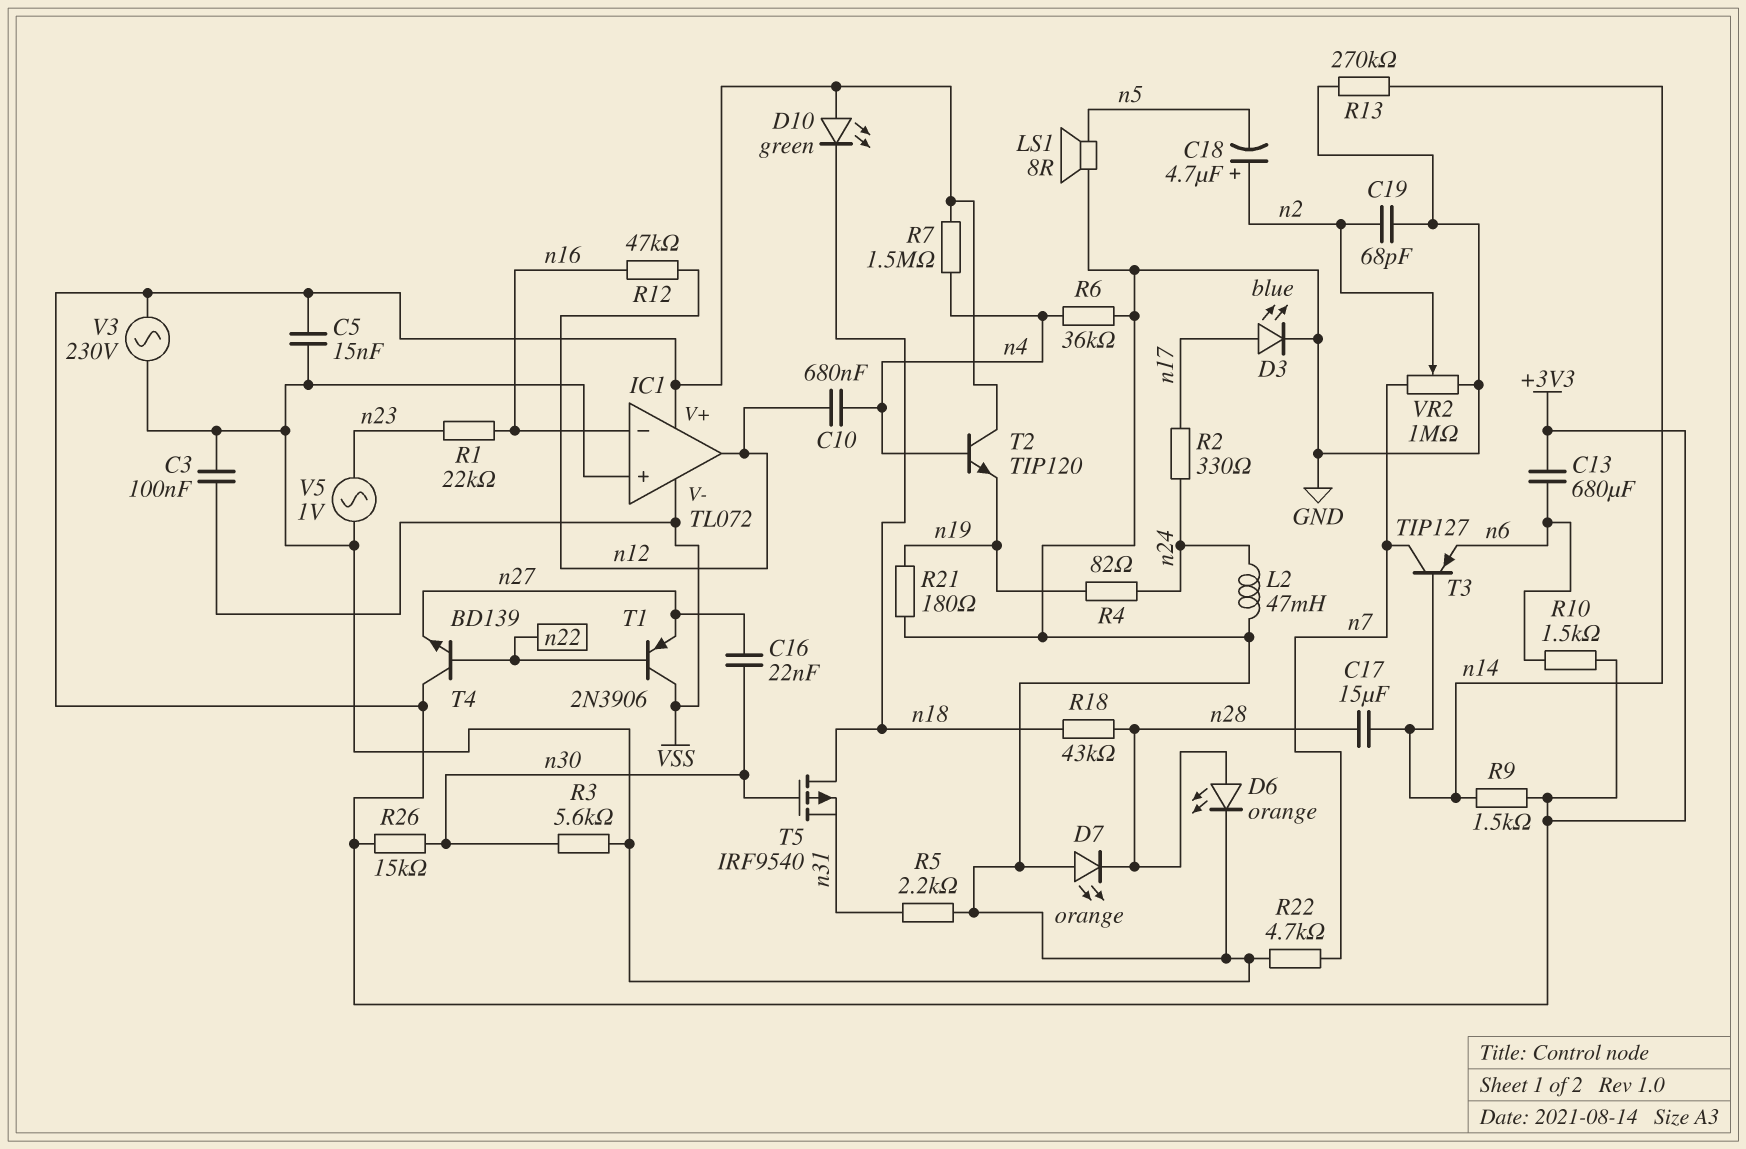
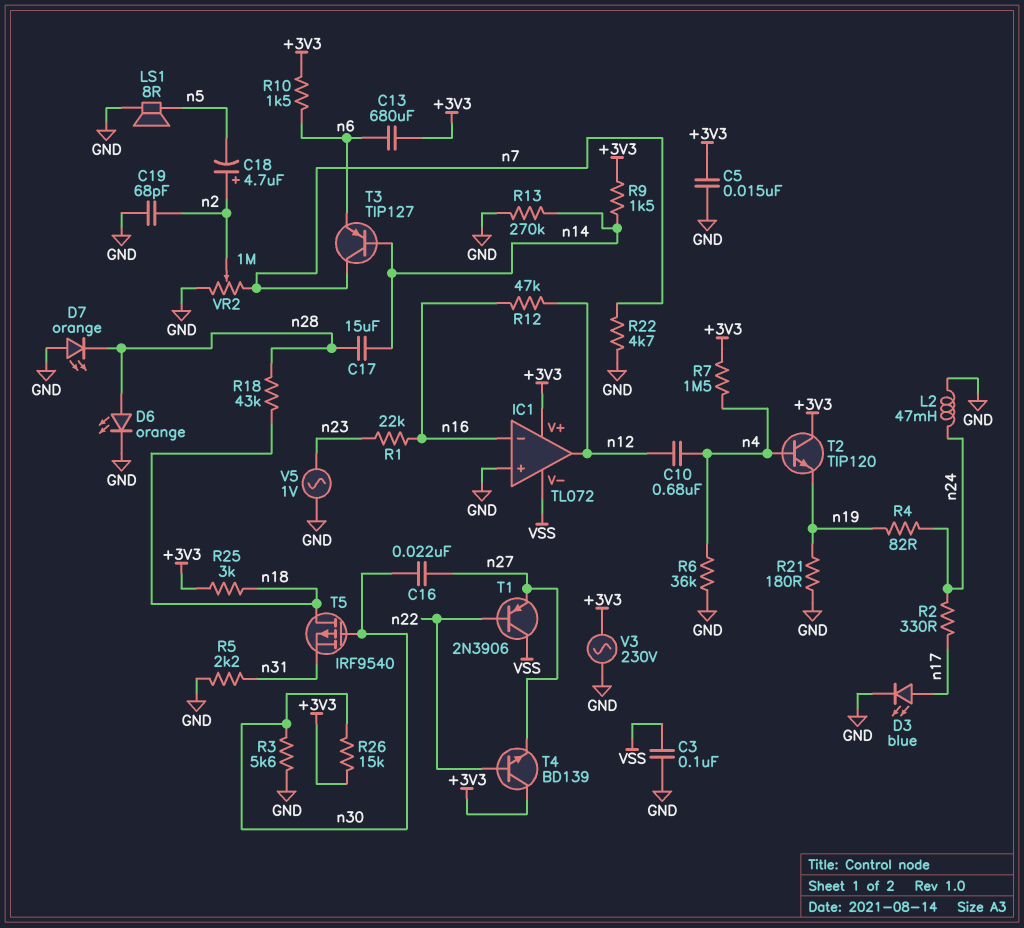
D10: LED green (A +3V3, K n18) -> none
R25: none -> 3k (+3V3, n18)

